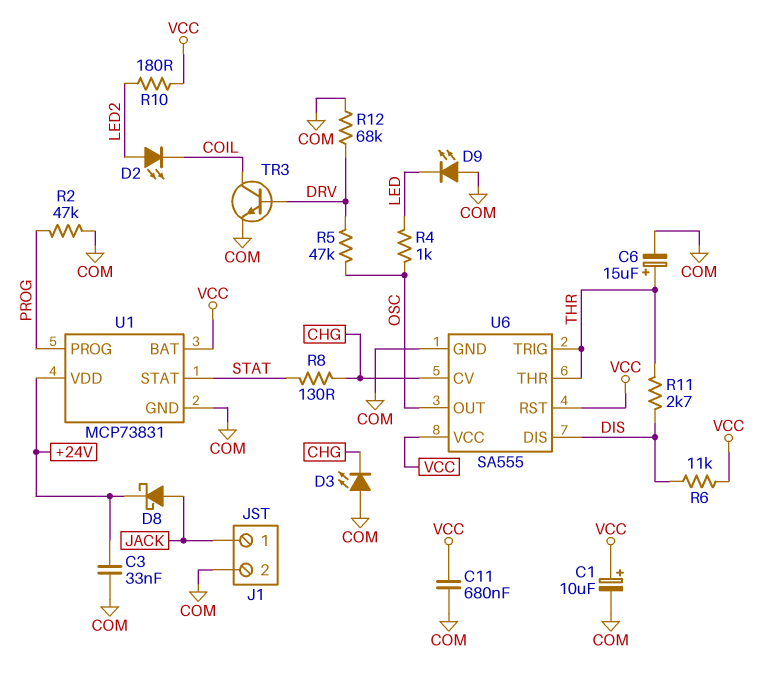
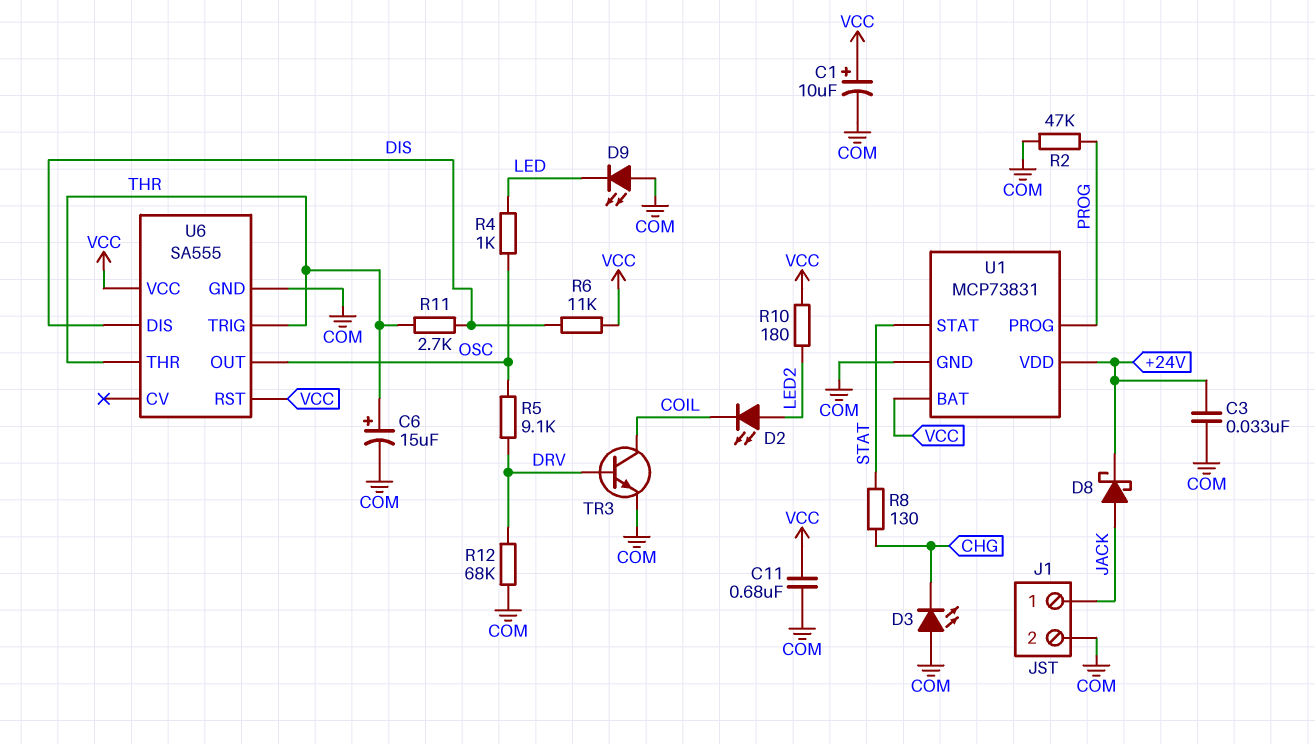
R5: 47k (DRV, OSC) -> 9.1k (DRV, OSC)
U6 pin CV: CHG -> none

